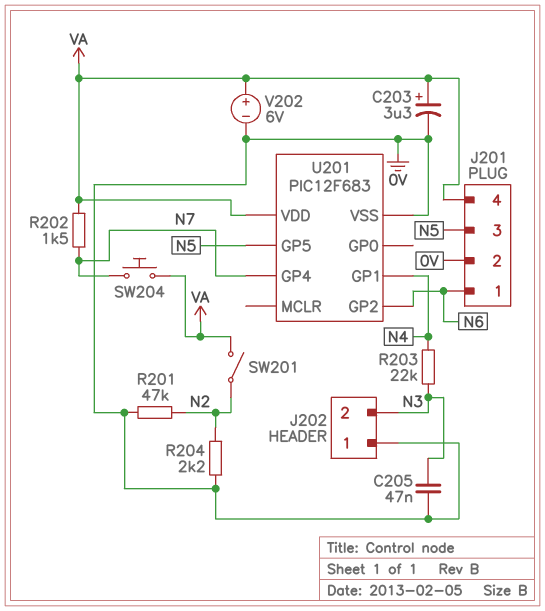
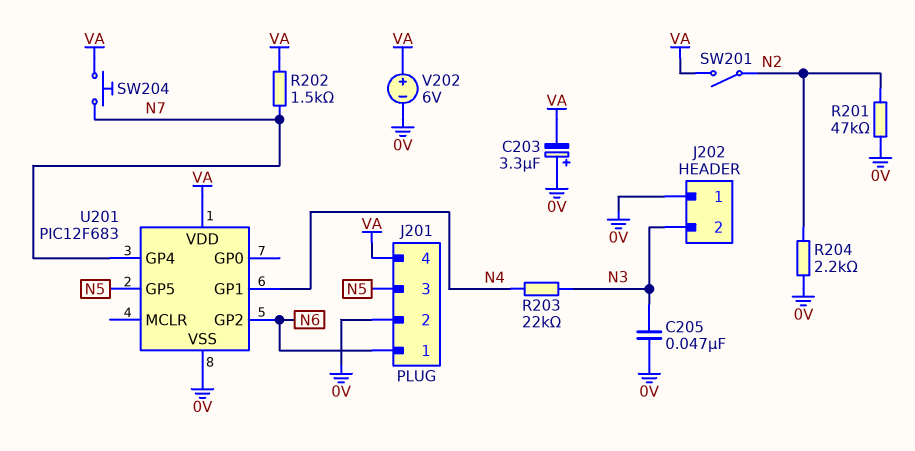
C203: 3.3uF (plus VA, minus 0V) -> 3.3uF (plus 0V, minus VA)

